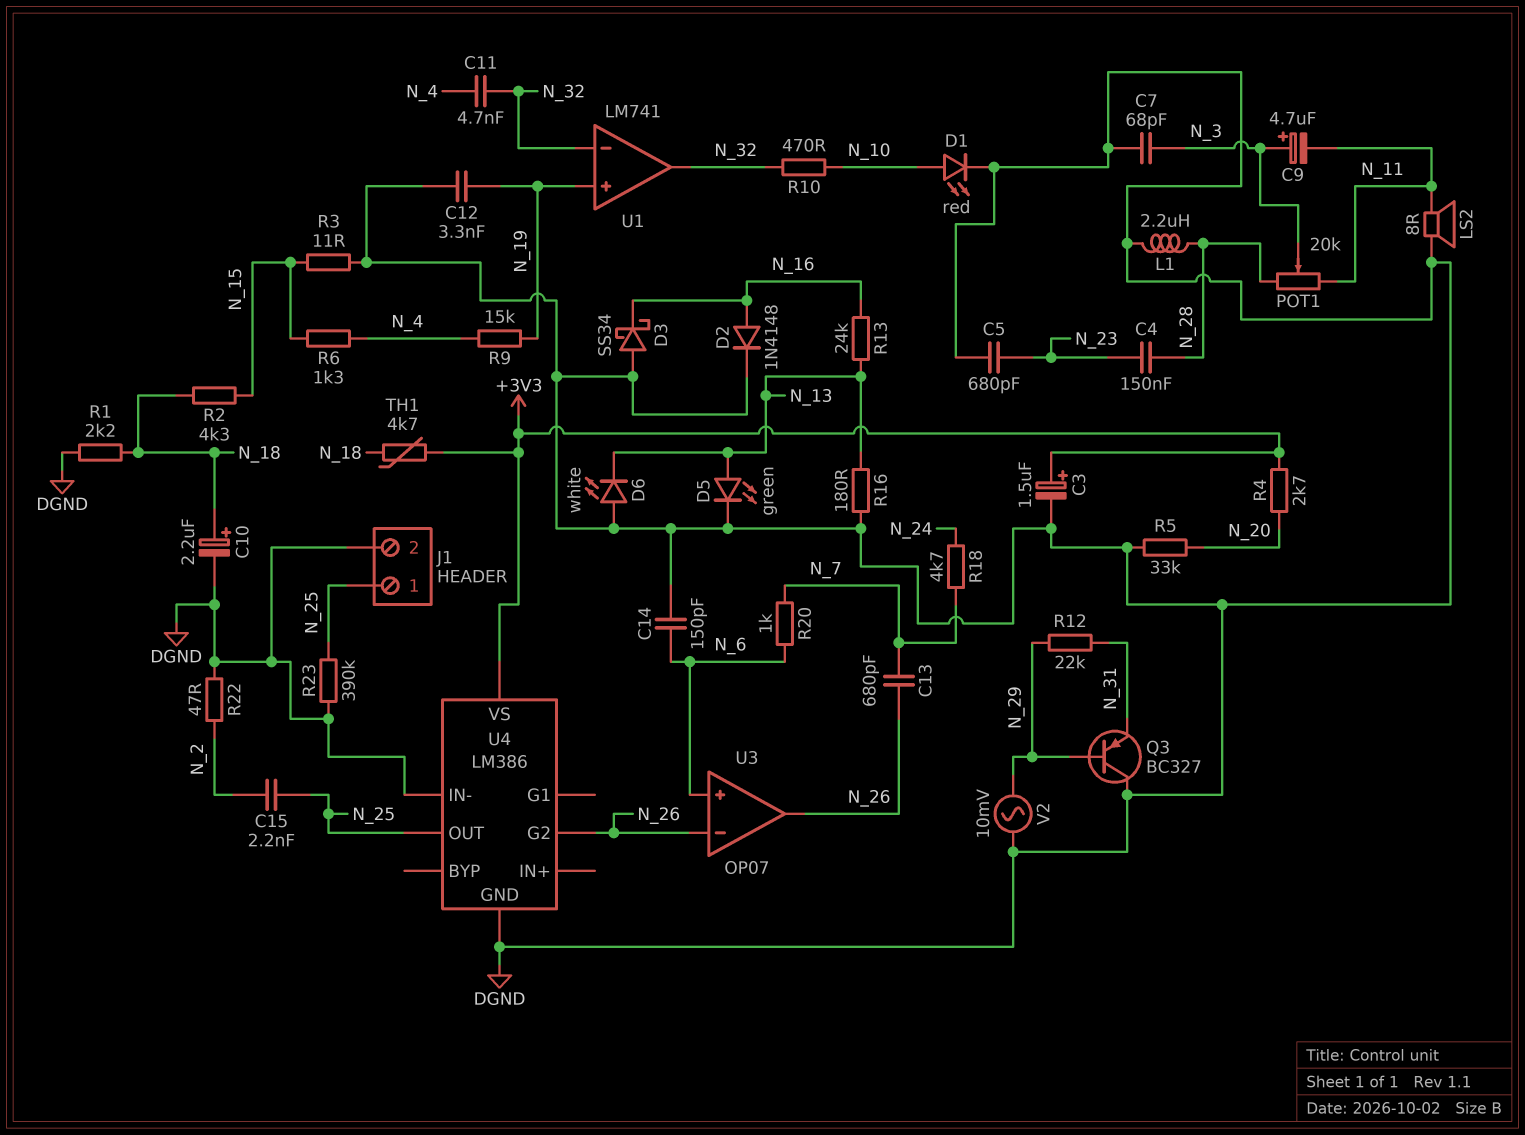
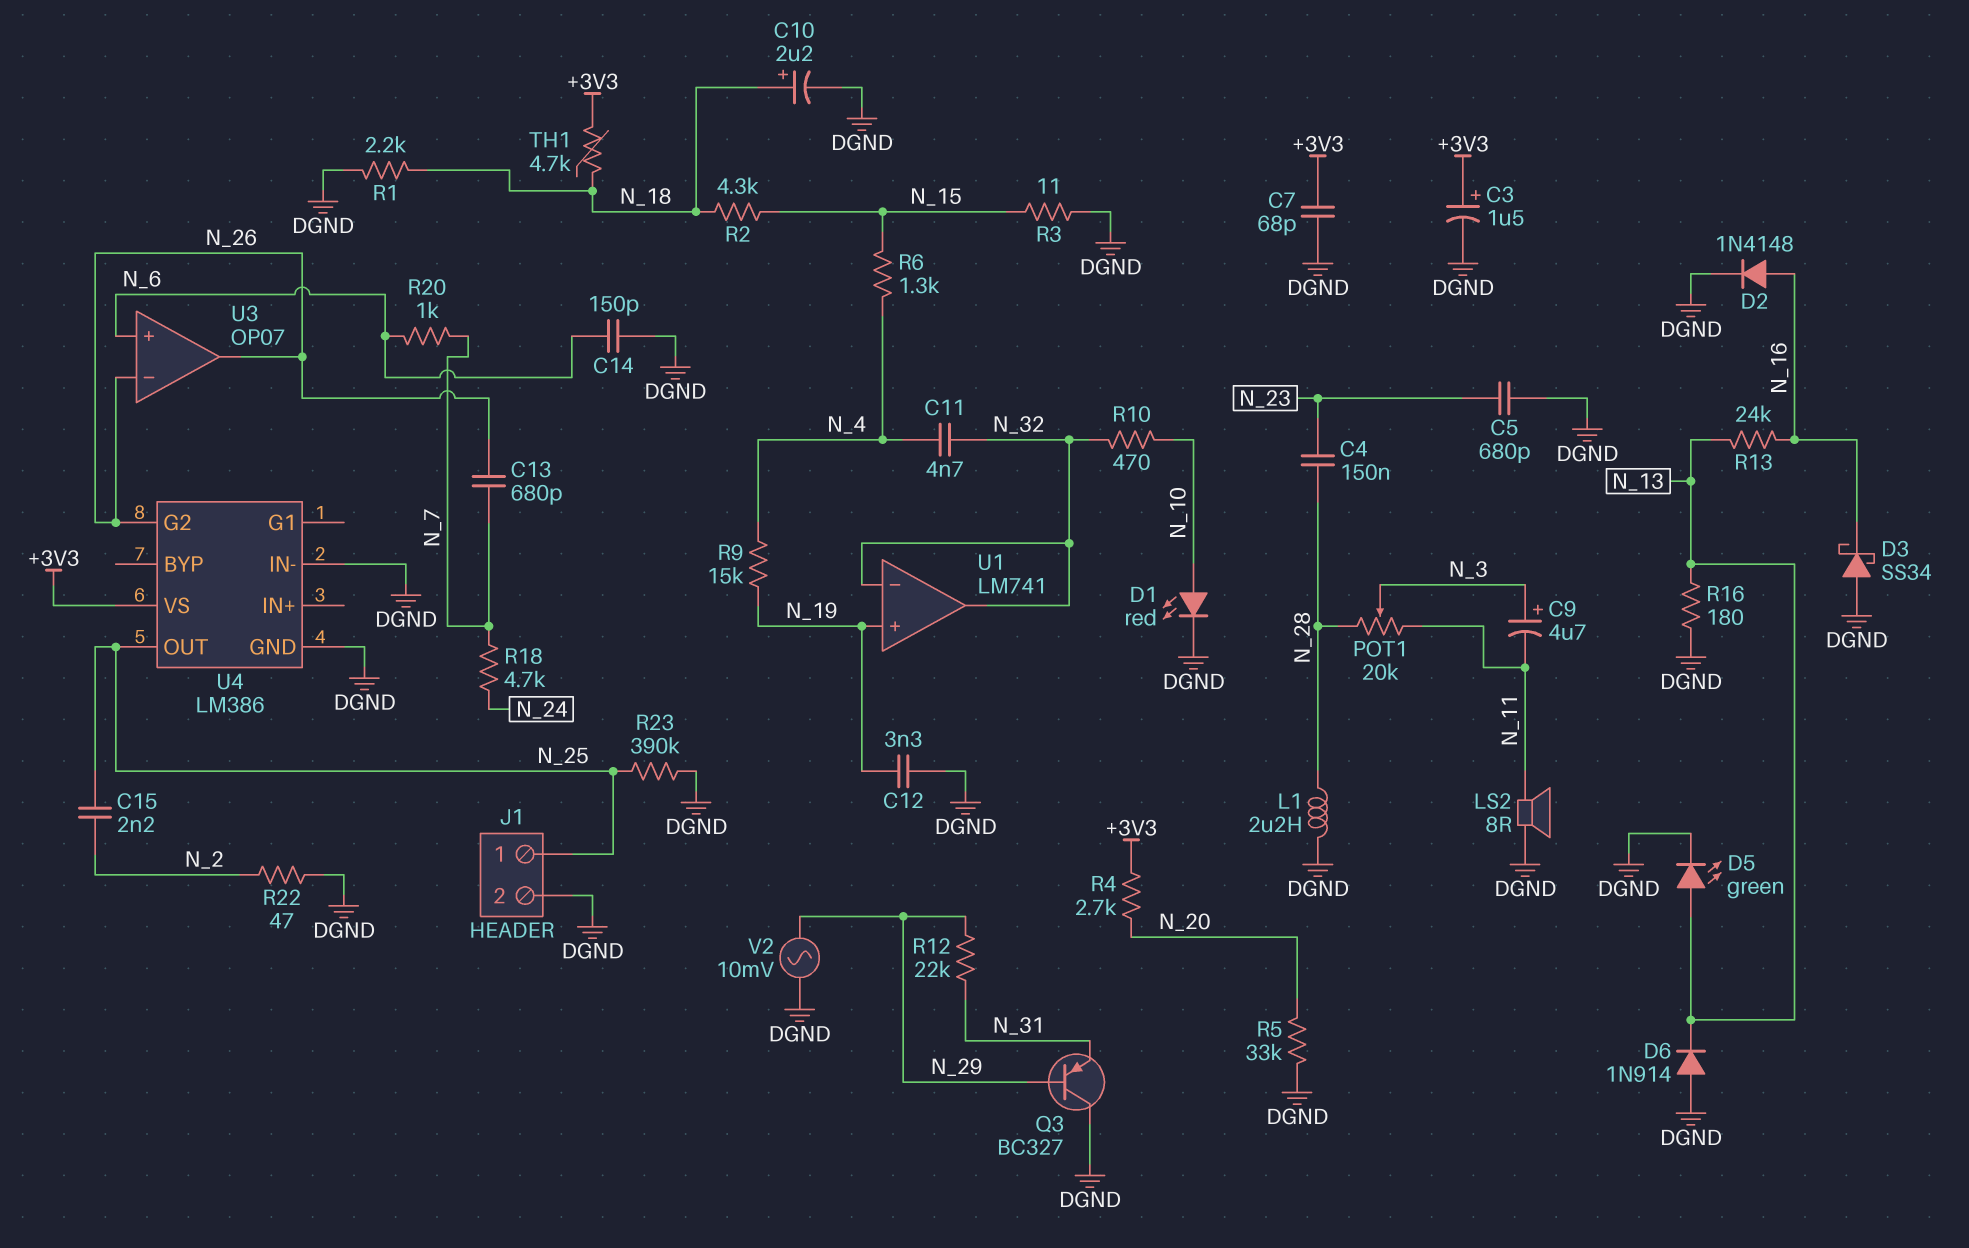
C7: 68pF (DGND, N_3) -> 68pF (+3V3, DGND)
D6: LED white (A DGND, K N_13) -> diode 1N914 (A DGND, K N_13)

